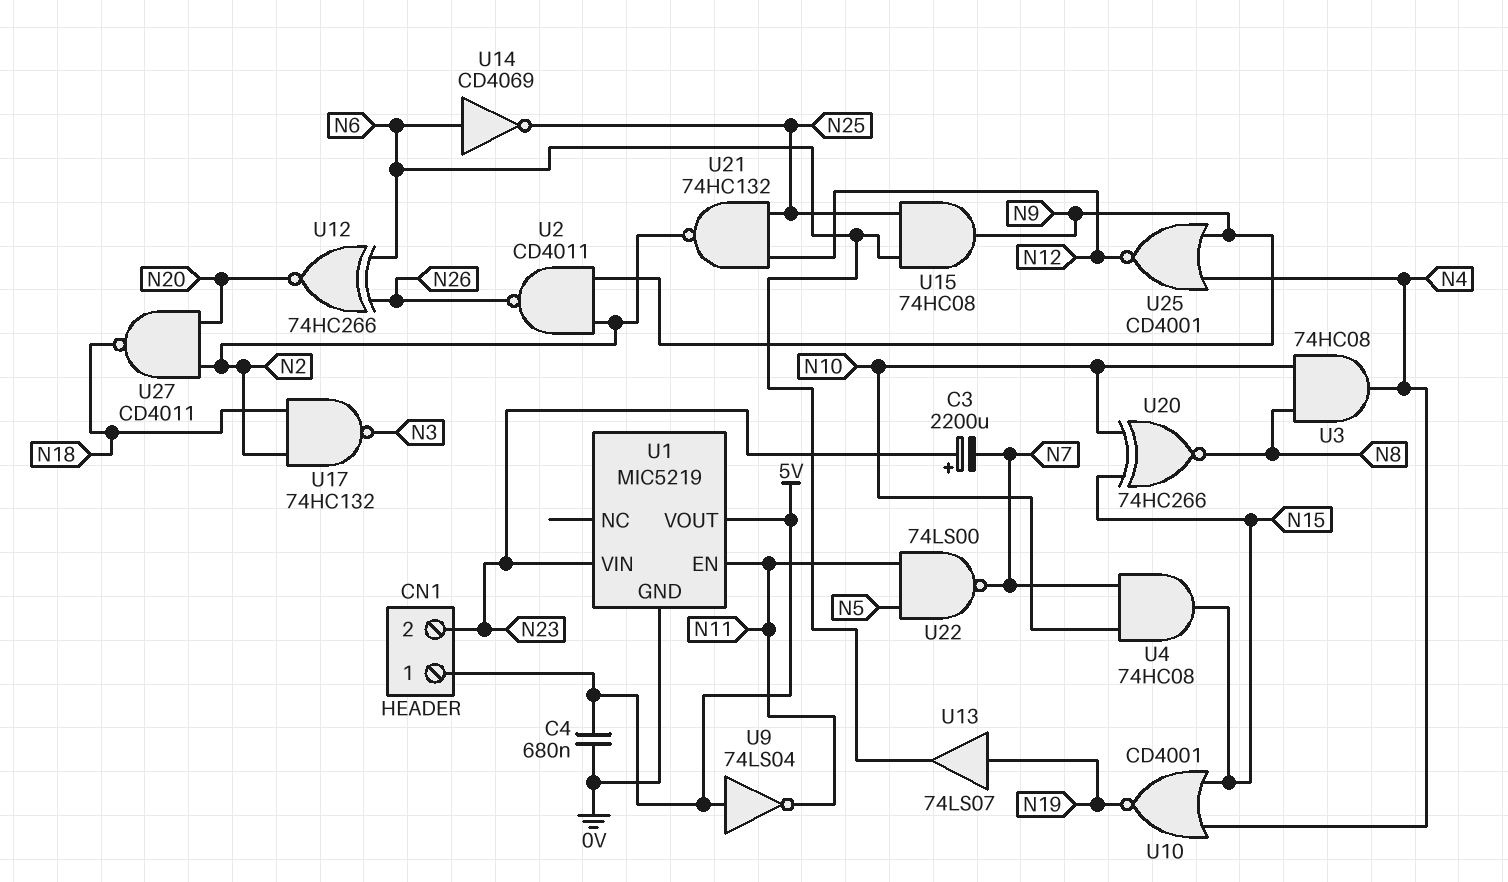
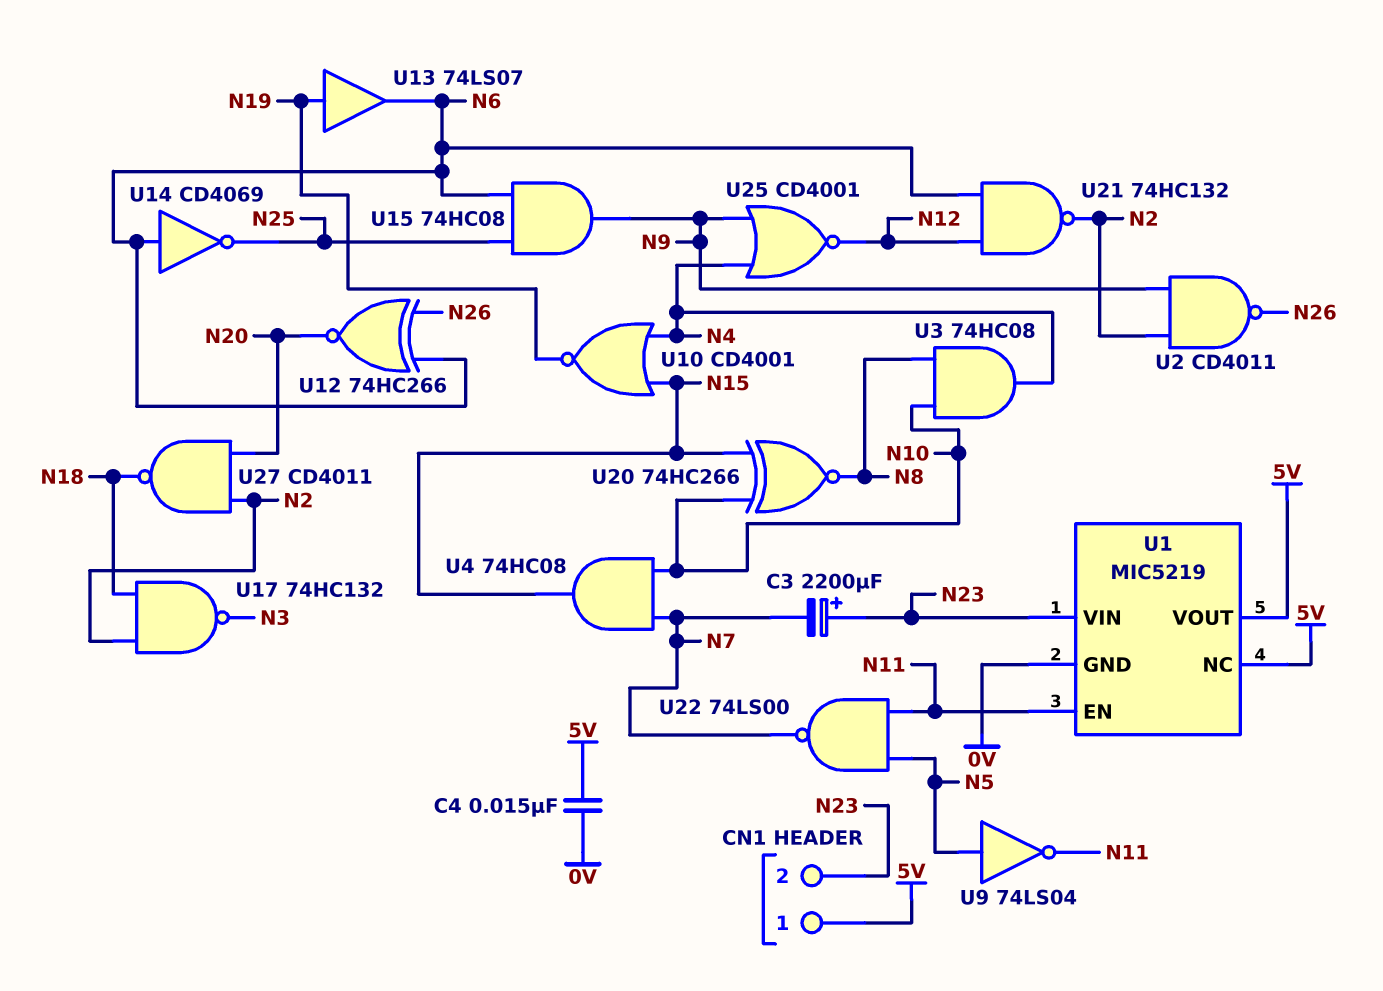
C4: 680nF (0V, 5V) -> 15nF (0V, 5V)
U1 pin NC: none -> 5V
U9: NOT 74LS04 (in 5V, out N11) -> NOT 74LS04 (in N5, out N11)
U21: NAND 74HC132 (in N12, in N25, out N2) -> NAND 74HC132 (in N6, in N12, out N2)

